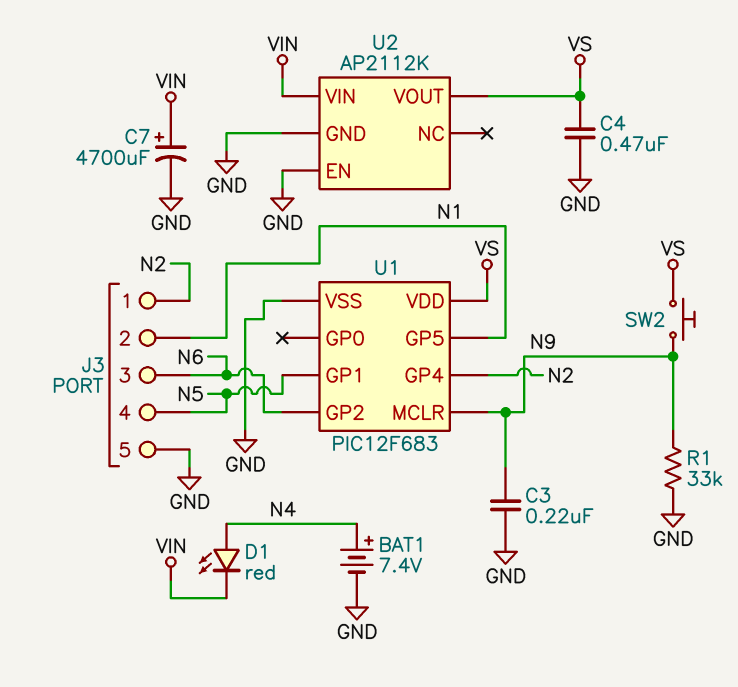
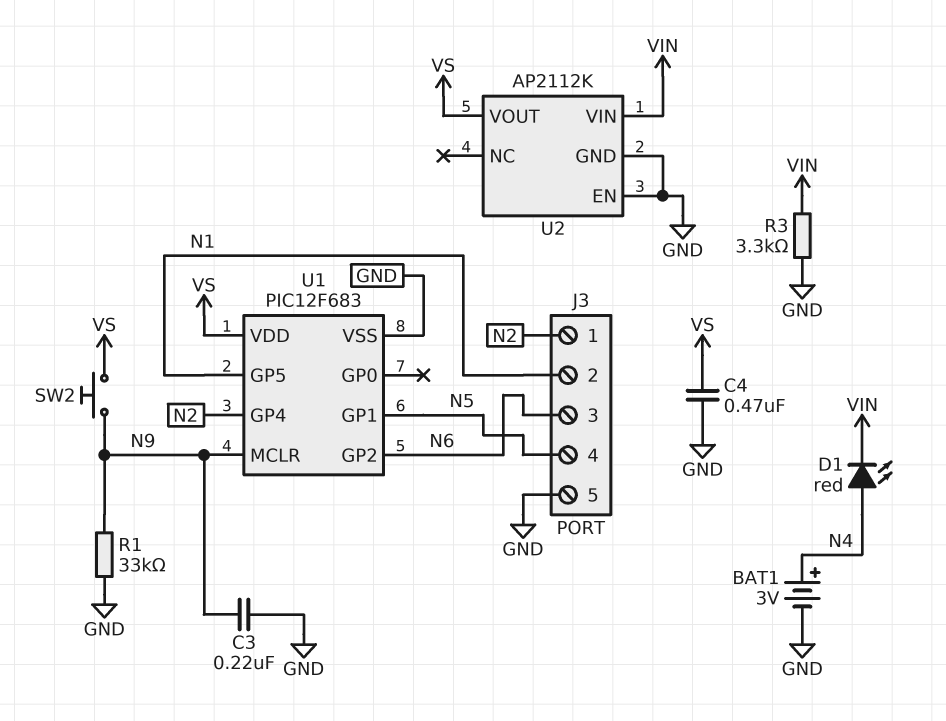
BAT1: 7.4V (plus N4, minus GND) -> 3V (plus N4, minus GND)
C7: 4700uF (plus VIN, minus GND) -> none
R3: none -> 3.3k (GND, VIN)

